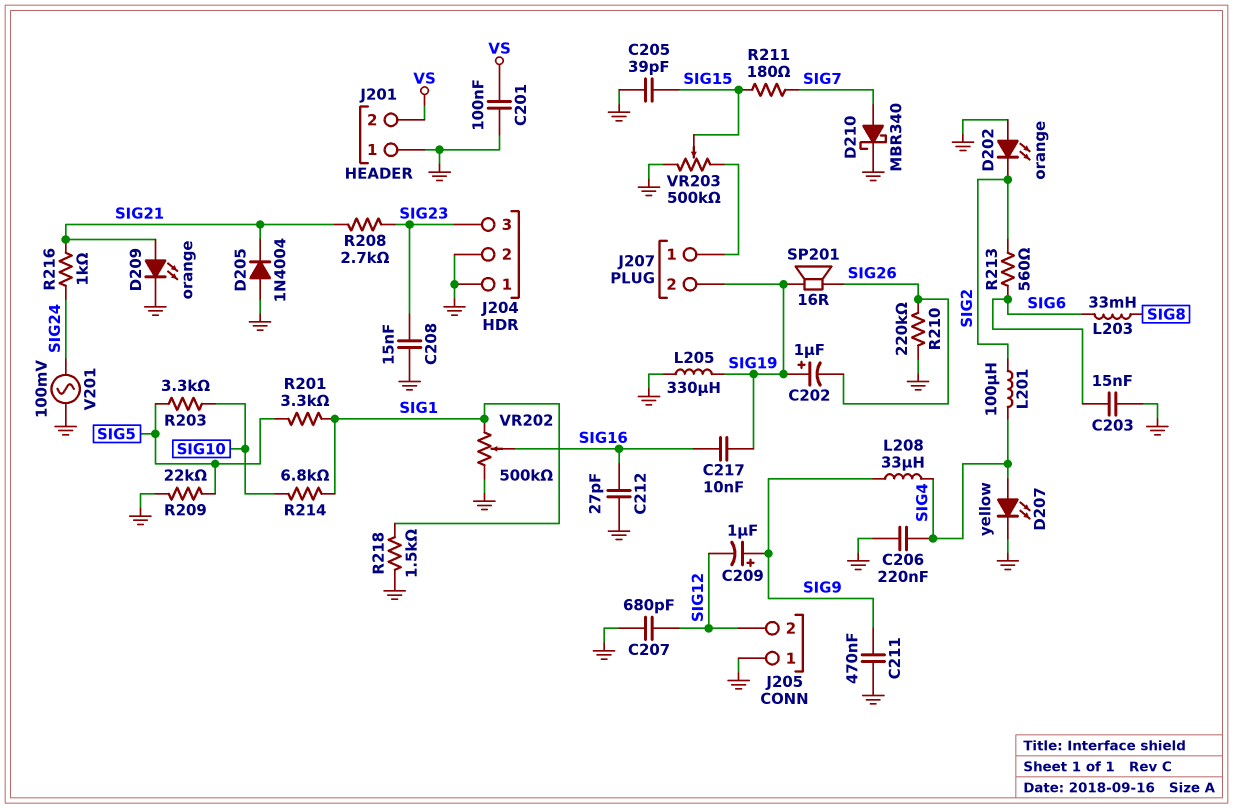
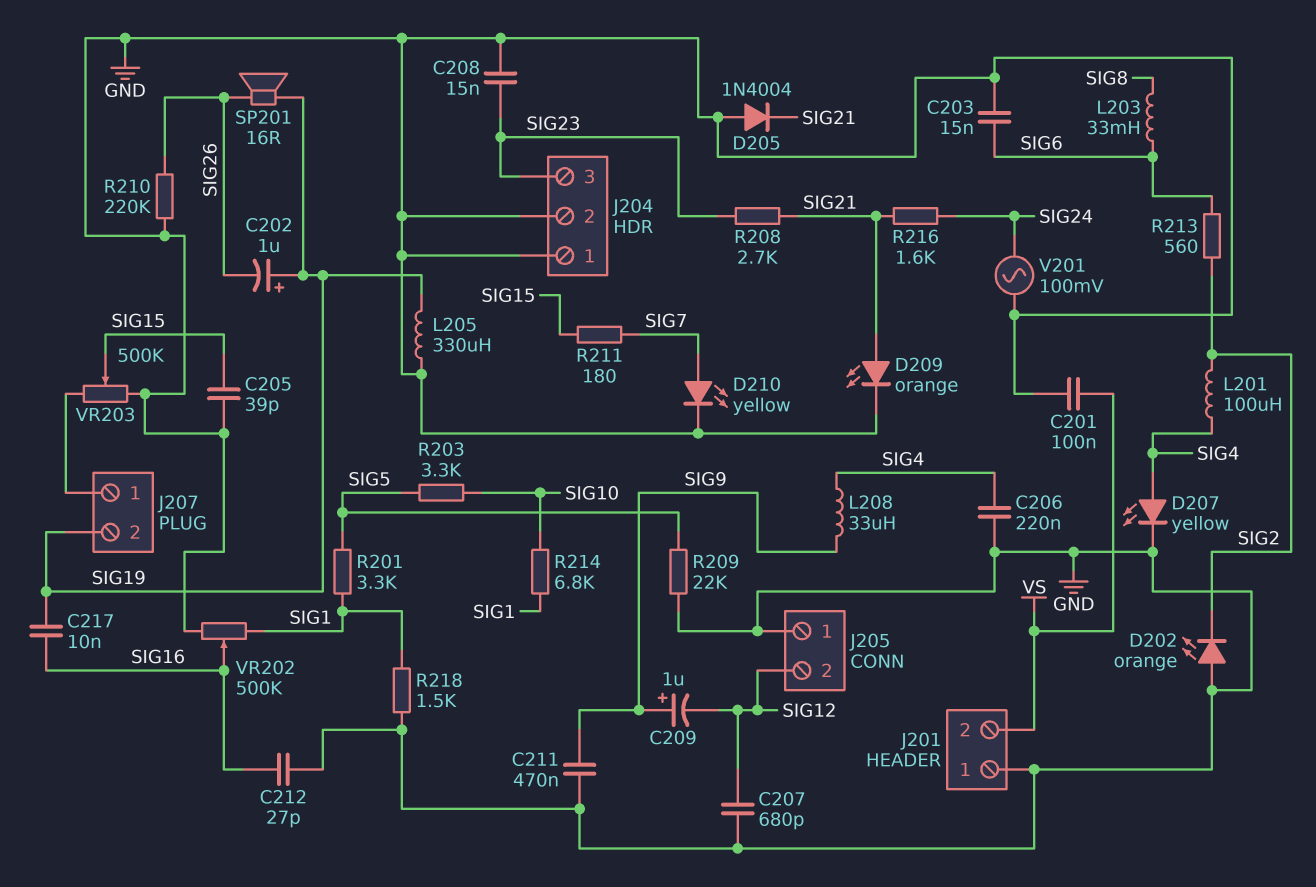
D210: schottky MBR340 (A SIG7, K GND) -> LED yellow (A SIG7, K GND)
R216: 1k (SIG21, SIG24) -> 1.6k (SIG21, SIG24)

